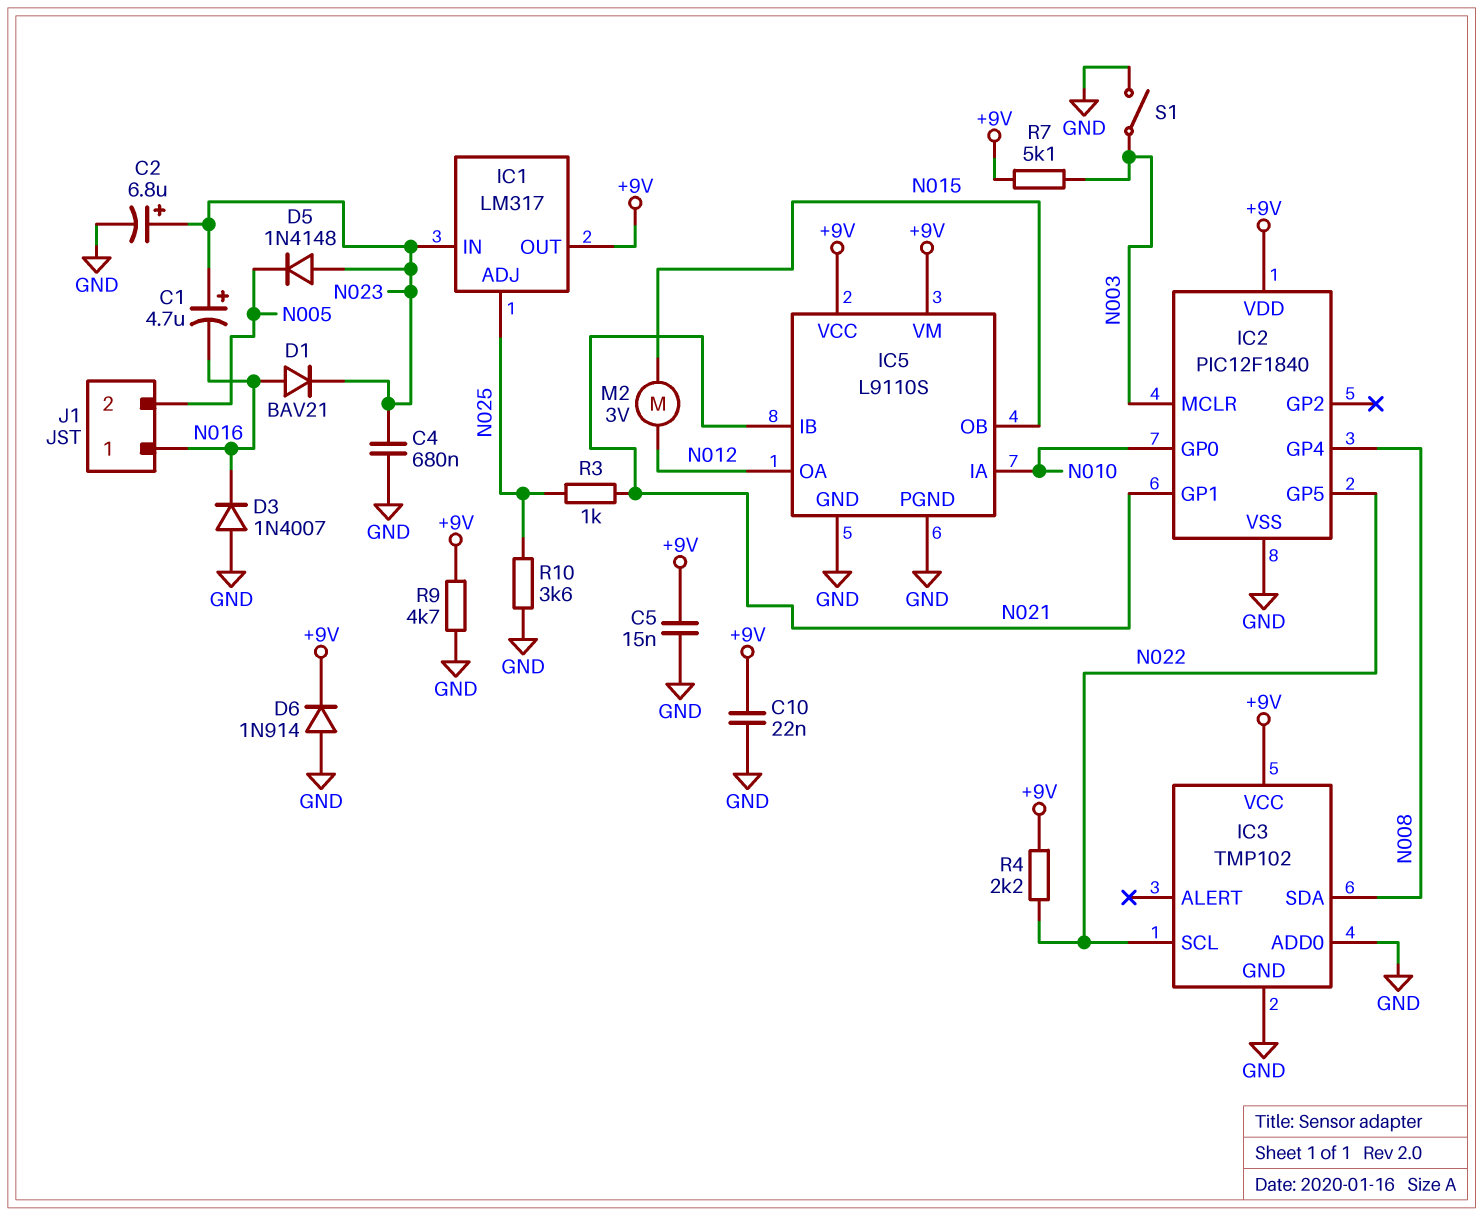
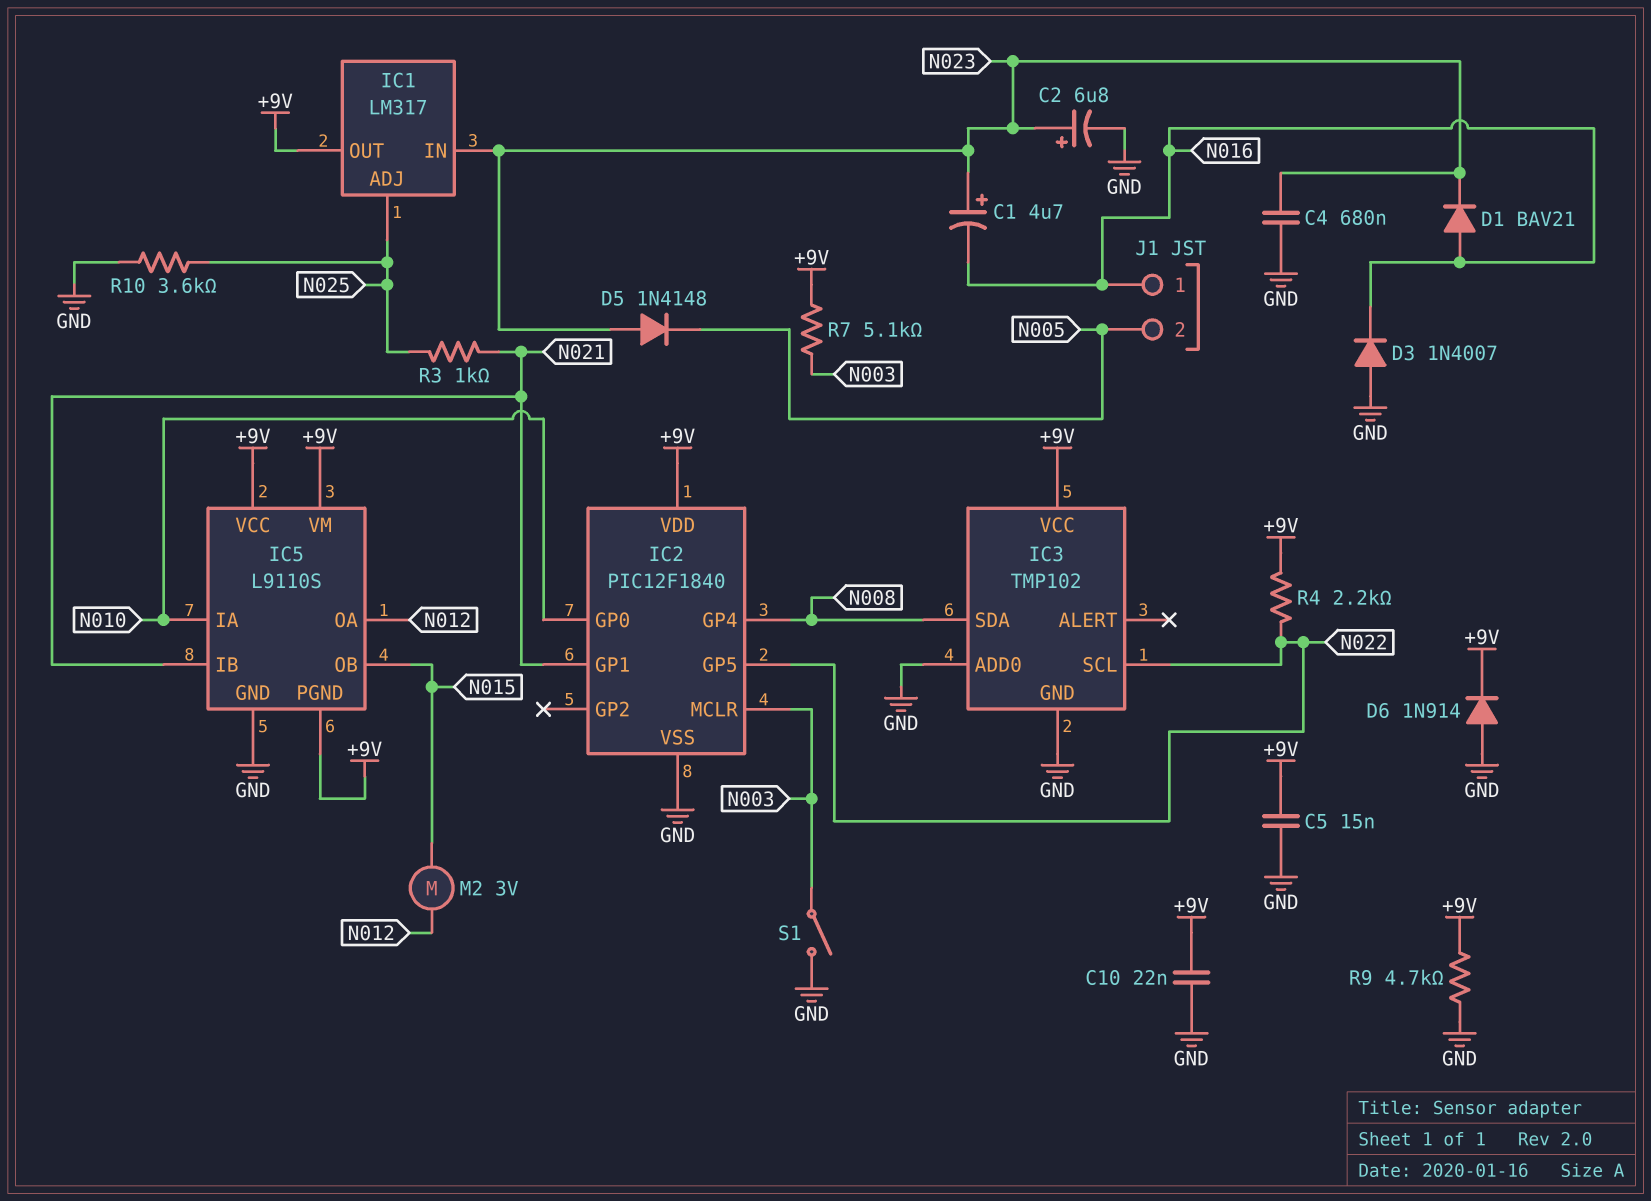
IC5 pin PGND: GND -> +9V

